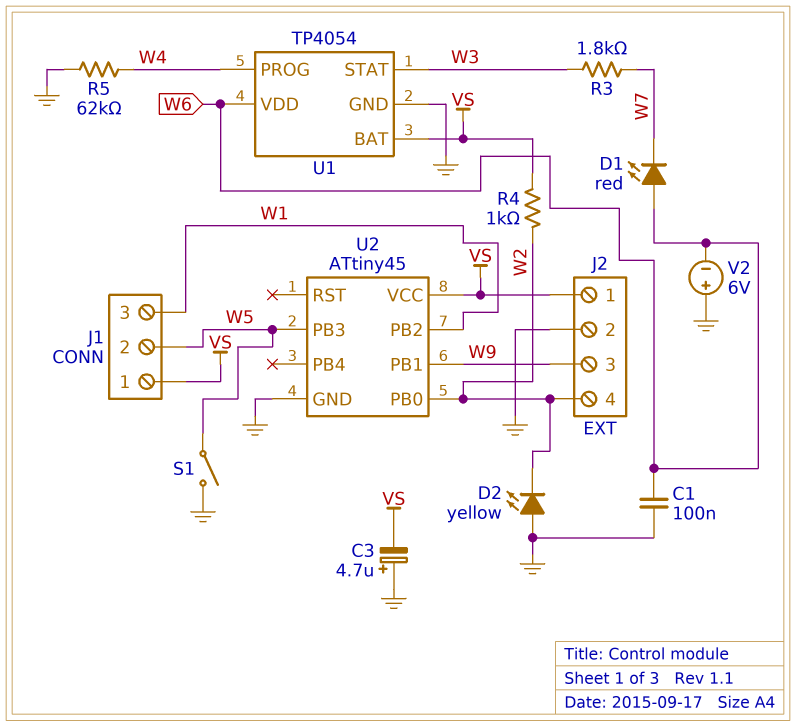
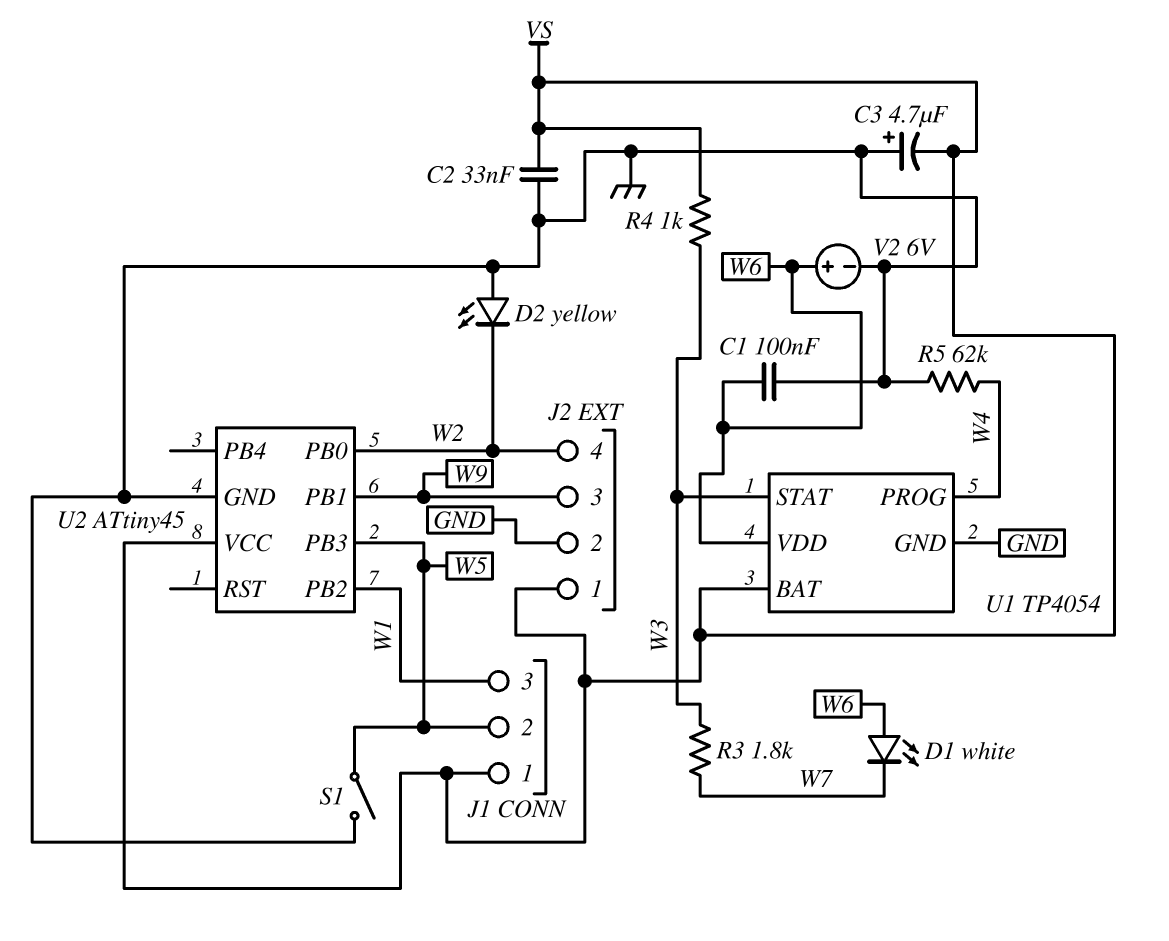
C2: none -> 33nF (GND, VS)
D1: LED red (A W6, K W7) -> LED white (A W6, K W7)
R4: 1k (VS, W2) -> 1k (VS, W3)
V2: 6V (plus GND, minus W6) -> 6V (plus W6, minus GND)

